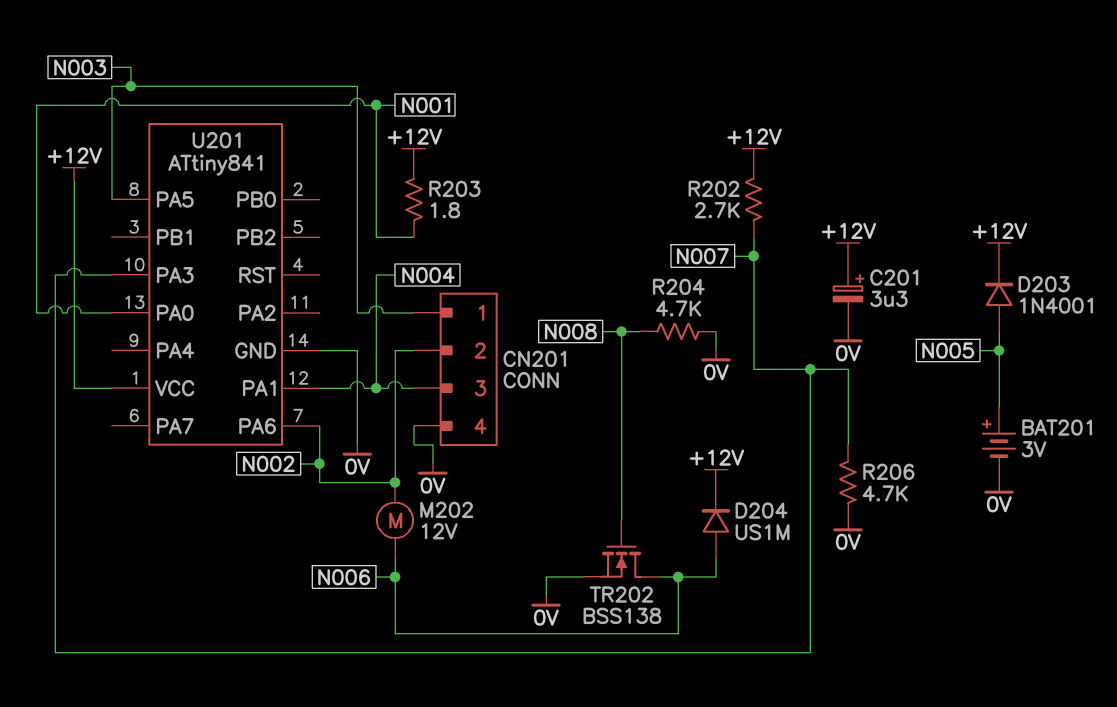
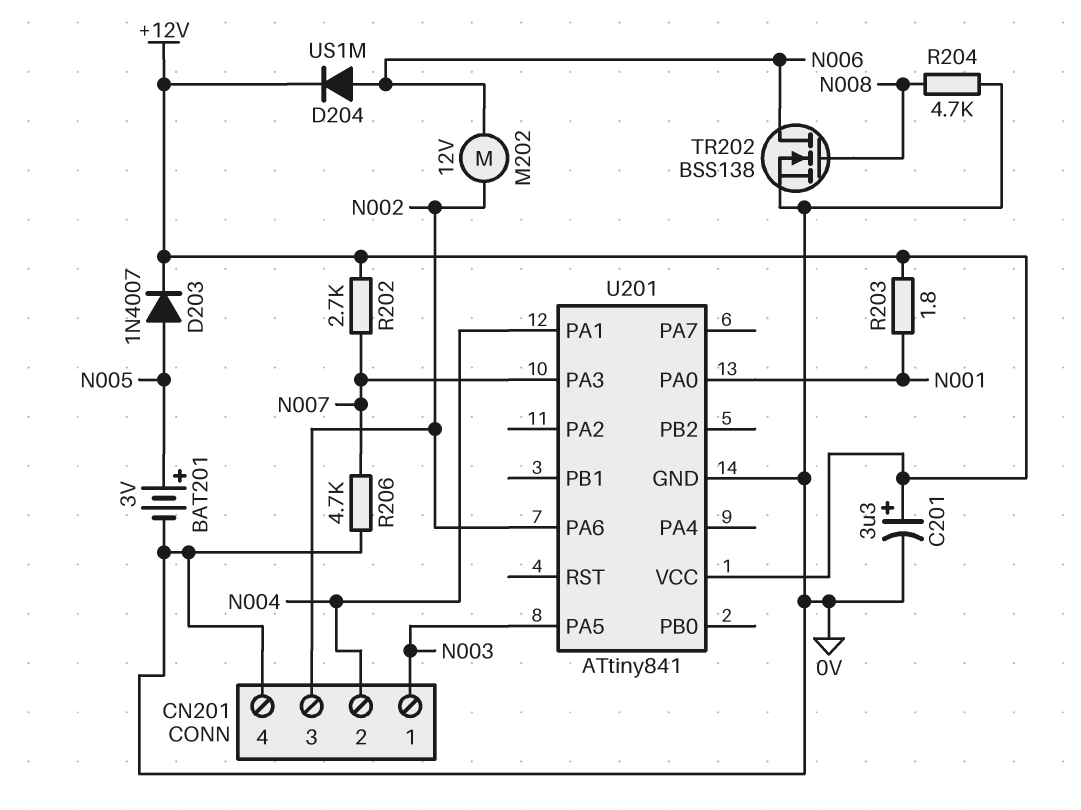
CN201 pin 2: N002 -> N004
CN201 pin 3: N004 -> N002
D203: diode 1N4001 (A N005, K +12V) -> diode 1N4007 (A N005, K +12V)

